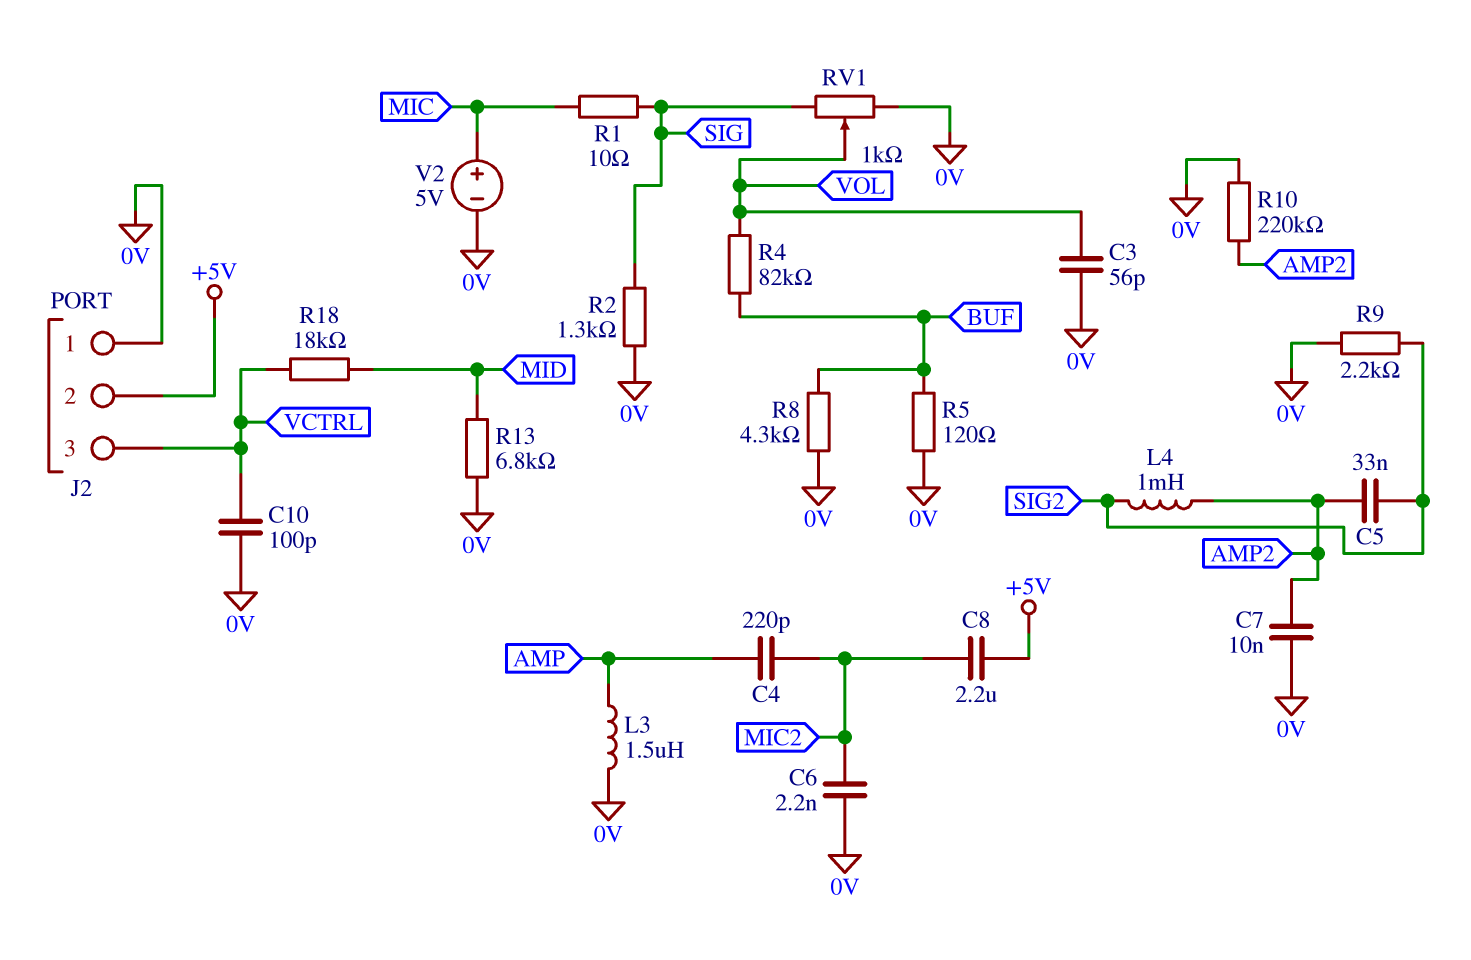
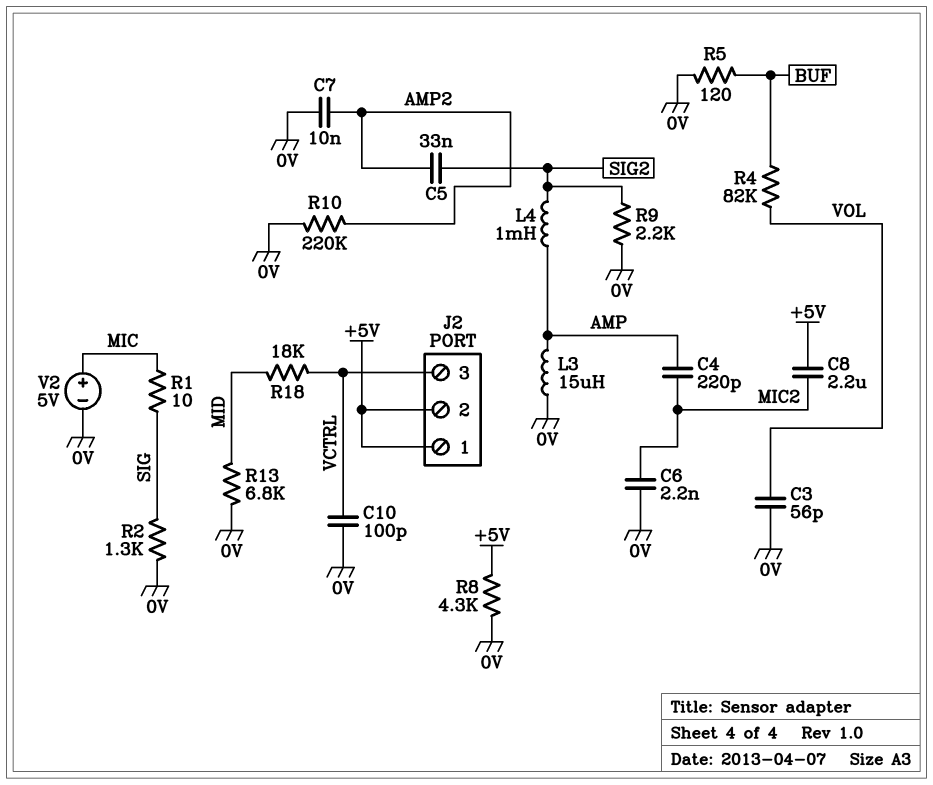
J2 pin 1: 0V -> +5V
L3: 1.5uH (0V, AMP) -> 15uH (0V, AMP)
L4: 1mH (AMP2, SIG2) -> 1mH (AMP, SIG2)
R8: 4.3k (0V, BUF) -> 4.3k (+5V, 0V)
RV1: 1k (0V, SIG, wiper VOL) -> none

